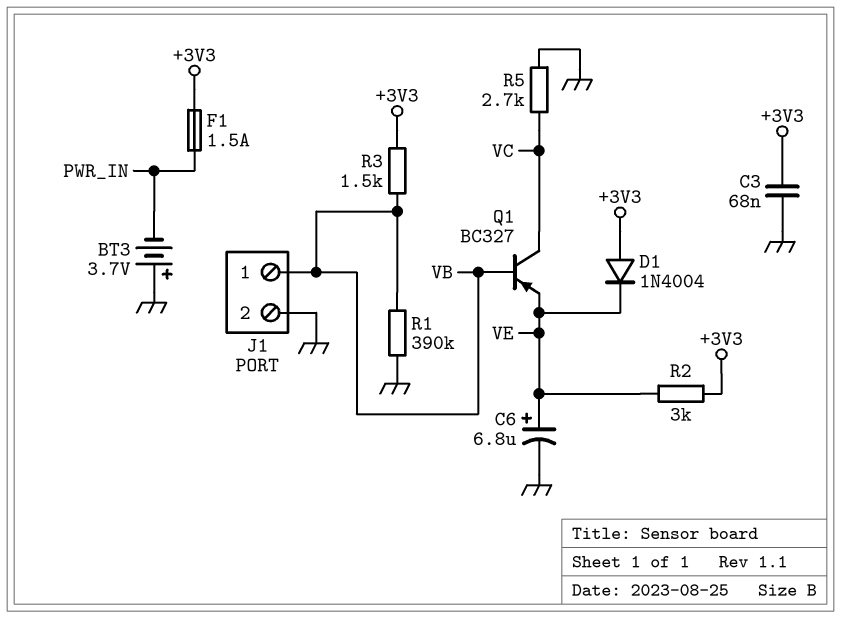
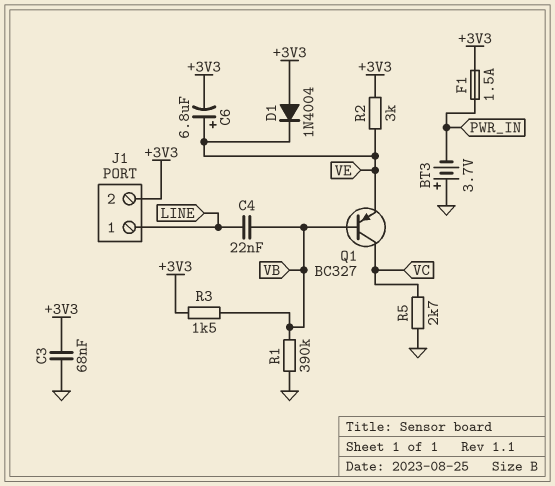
C4: none -> 22nF (LINE, VB)
C6: 6.8uF (plus VE, minus GND) -> 6.8uF (plus VE, minus +3V3)
J1 pin 1: VB -> LINE
J1 pin 2: GND -> +3V3

